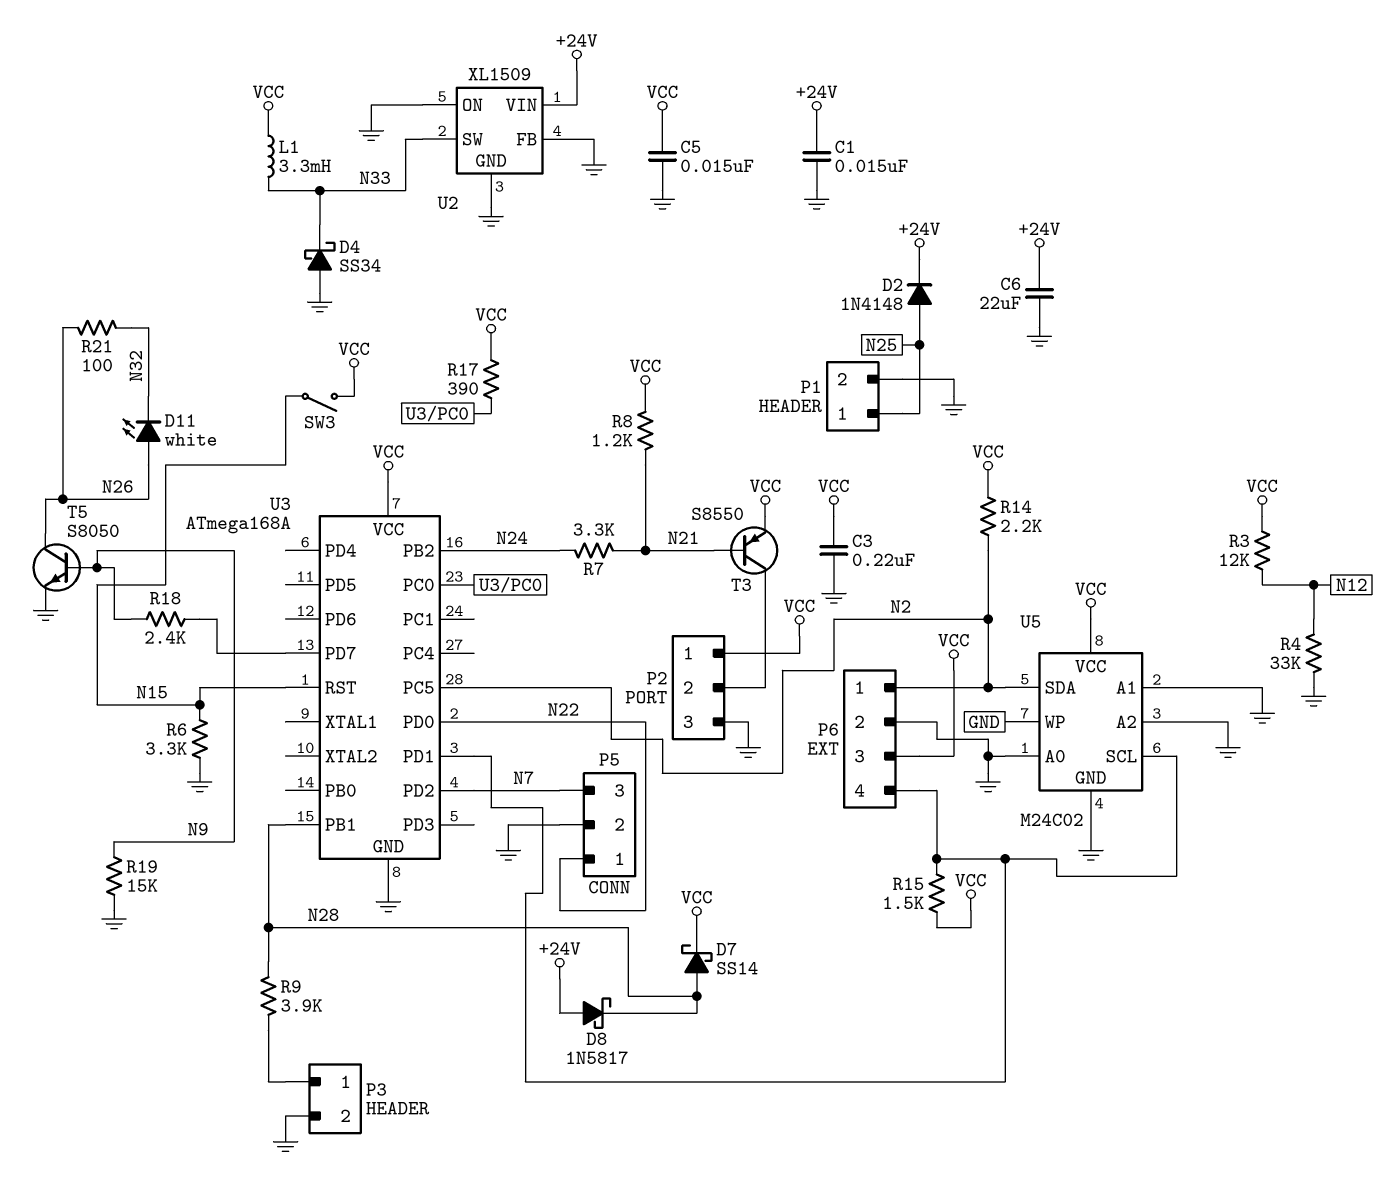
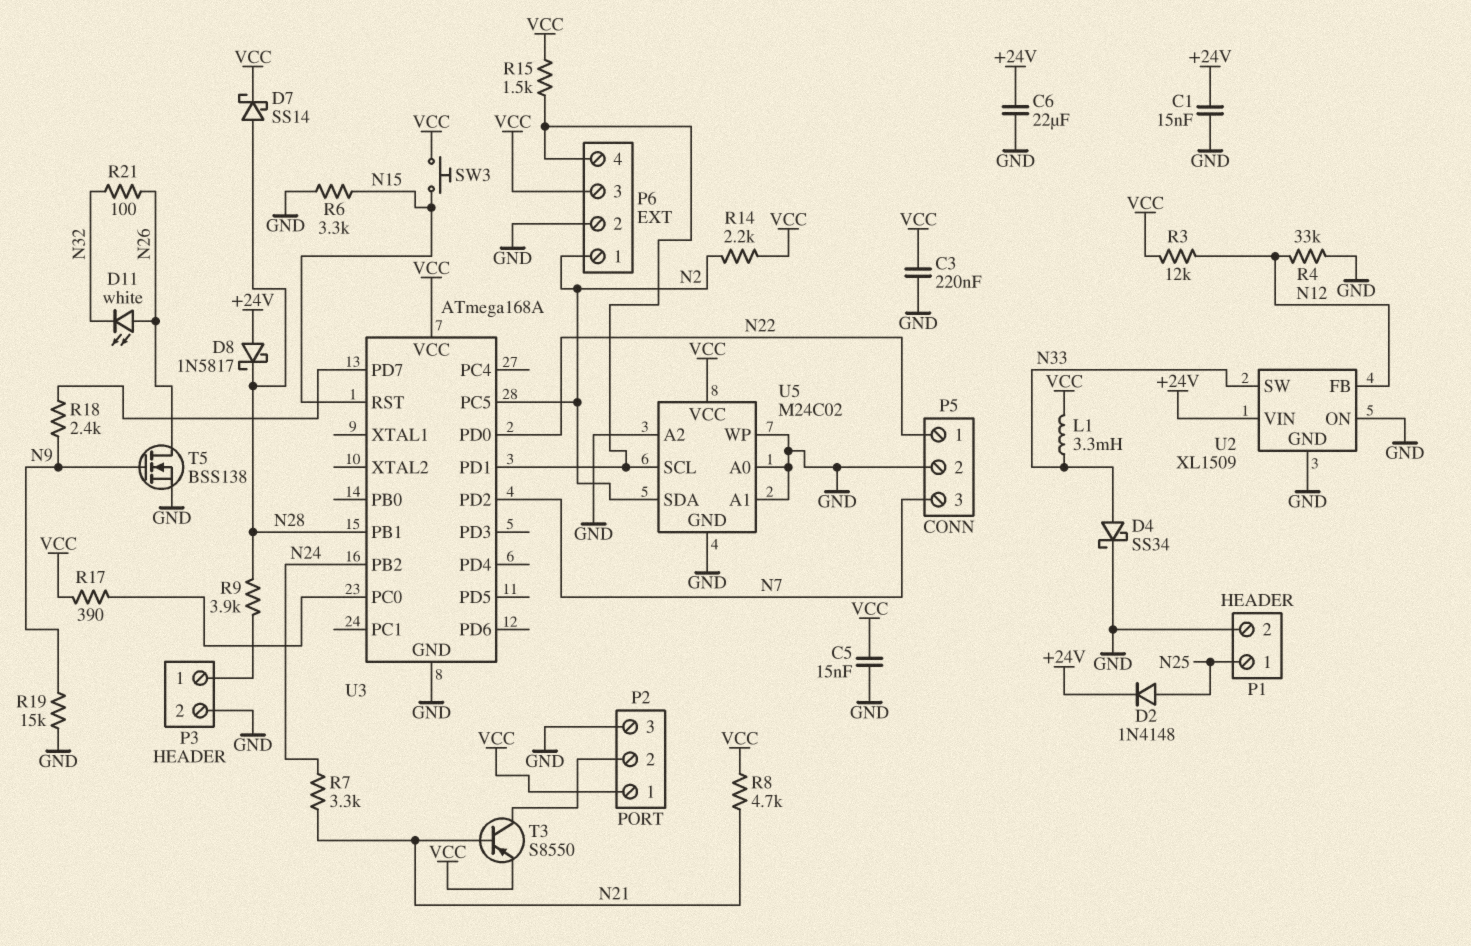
D4: schottky SS34 (A GND, K N33) -> schottky SS34 (A N33, K GND)
R8: 1.2k (N21, VCC) -> 4.7k (N21, VCC)
SW3: switch (N15, VCC) -> button (N15, VCC)
T5: NPN S8050 (B N9, C N26, E GND) -> NMOS BSS138 (G N9, D N26, S GND)
U2 pin FB: GND -> N12

